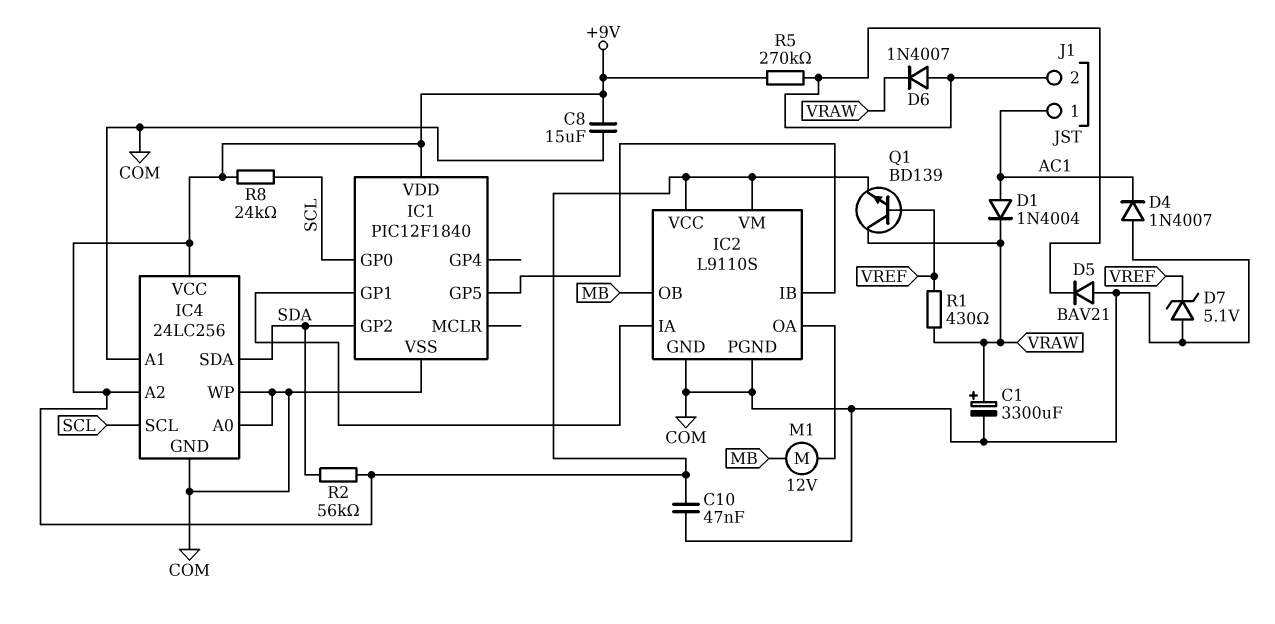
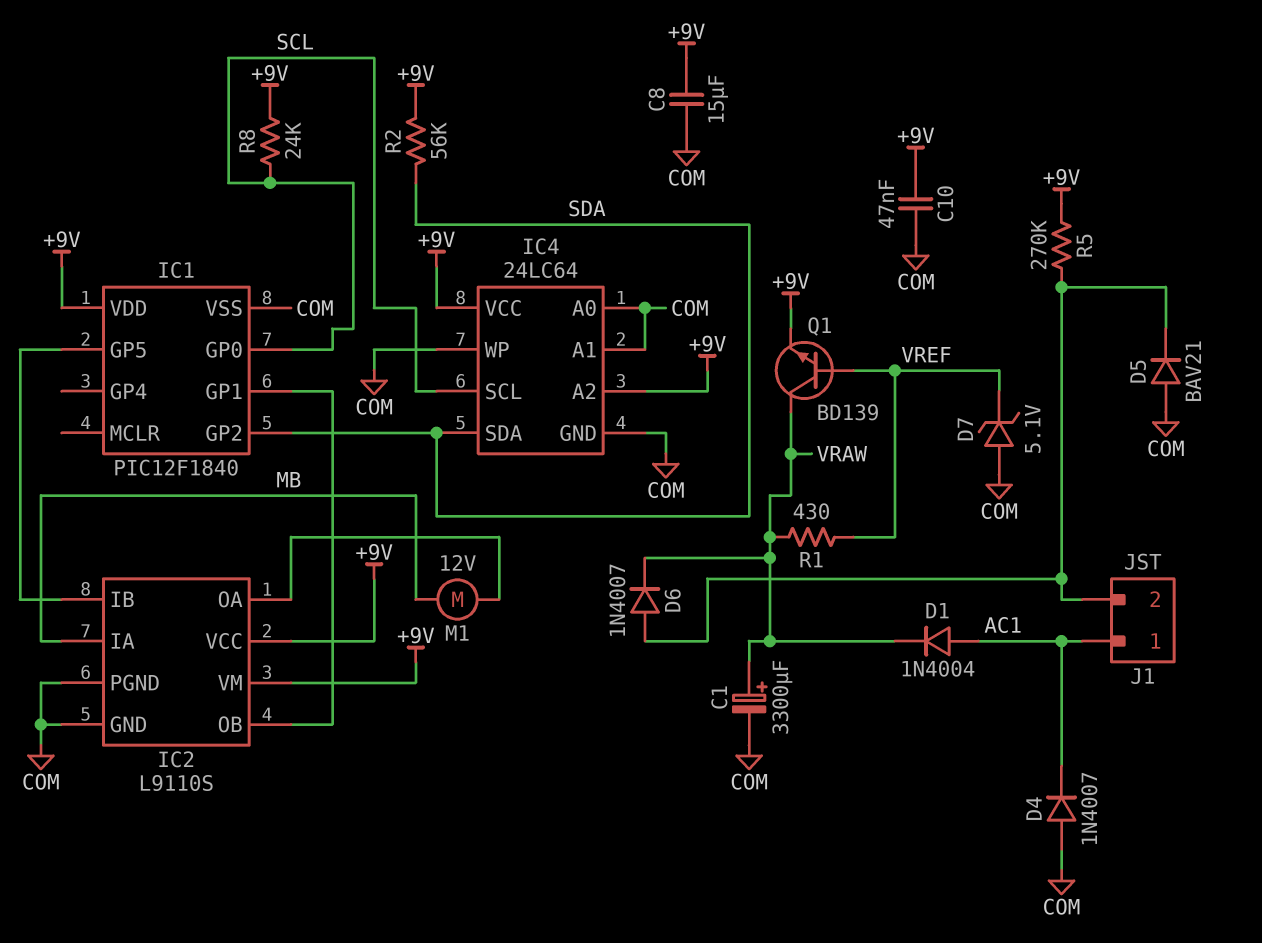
IC2 pin IA: IC1/GP1 -> MB
IC2 pin OB: MB -> IC1/GP1
IC4: 24LC256 -> 24LC64

